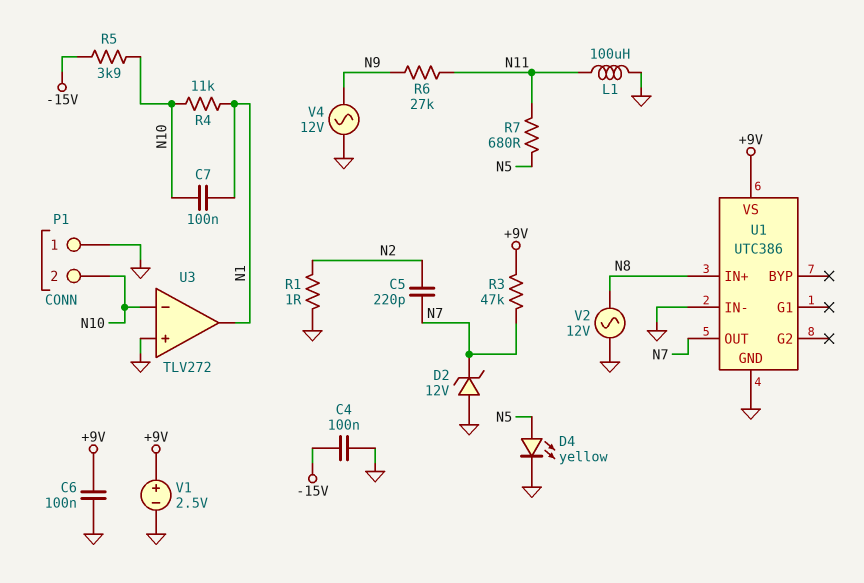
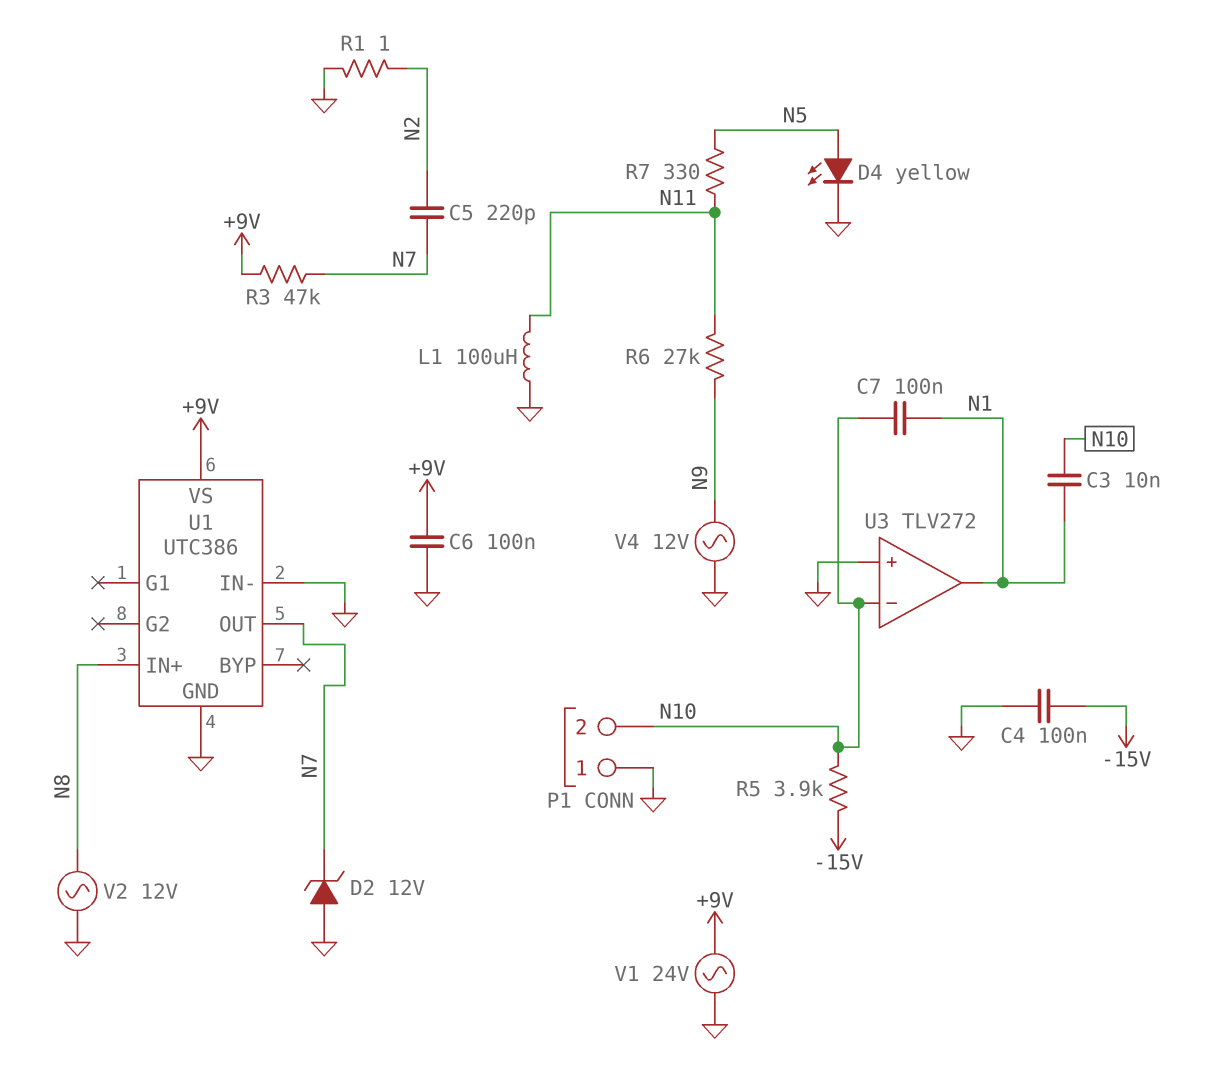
C3: none -> 10nF (N1, N10)
R4: 11k (N1, N10) -> none
R7: 680 (N5, N11) -> 330 (N5, N11)
V1: 2.5V (plus +9V, minus GND) -> AC 24V (+9V, GND)

